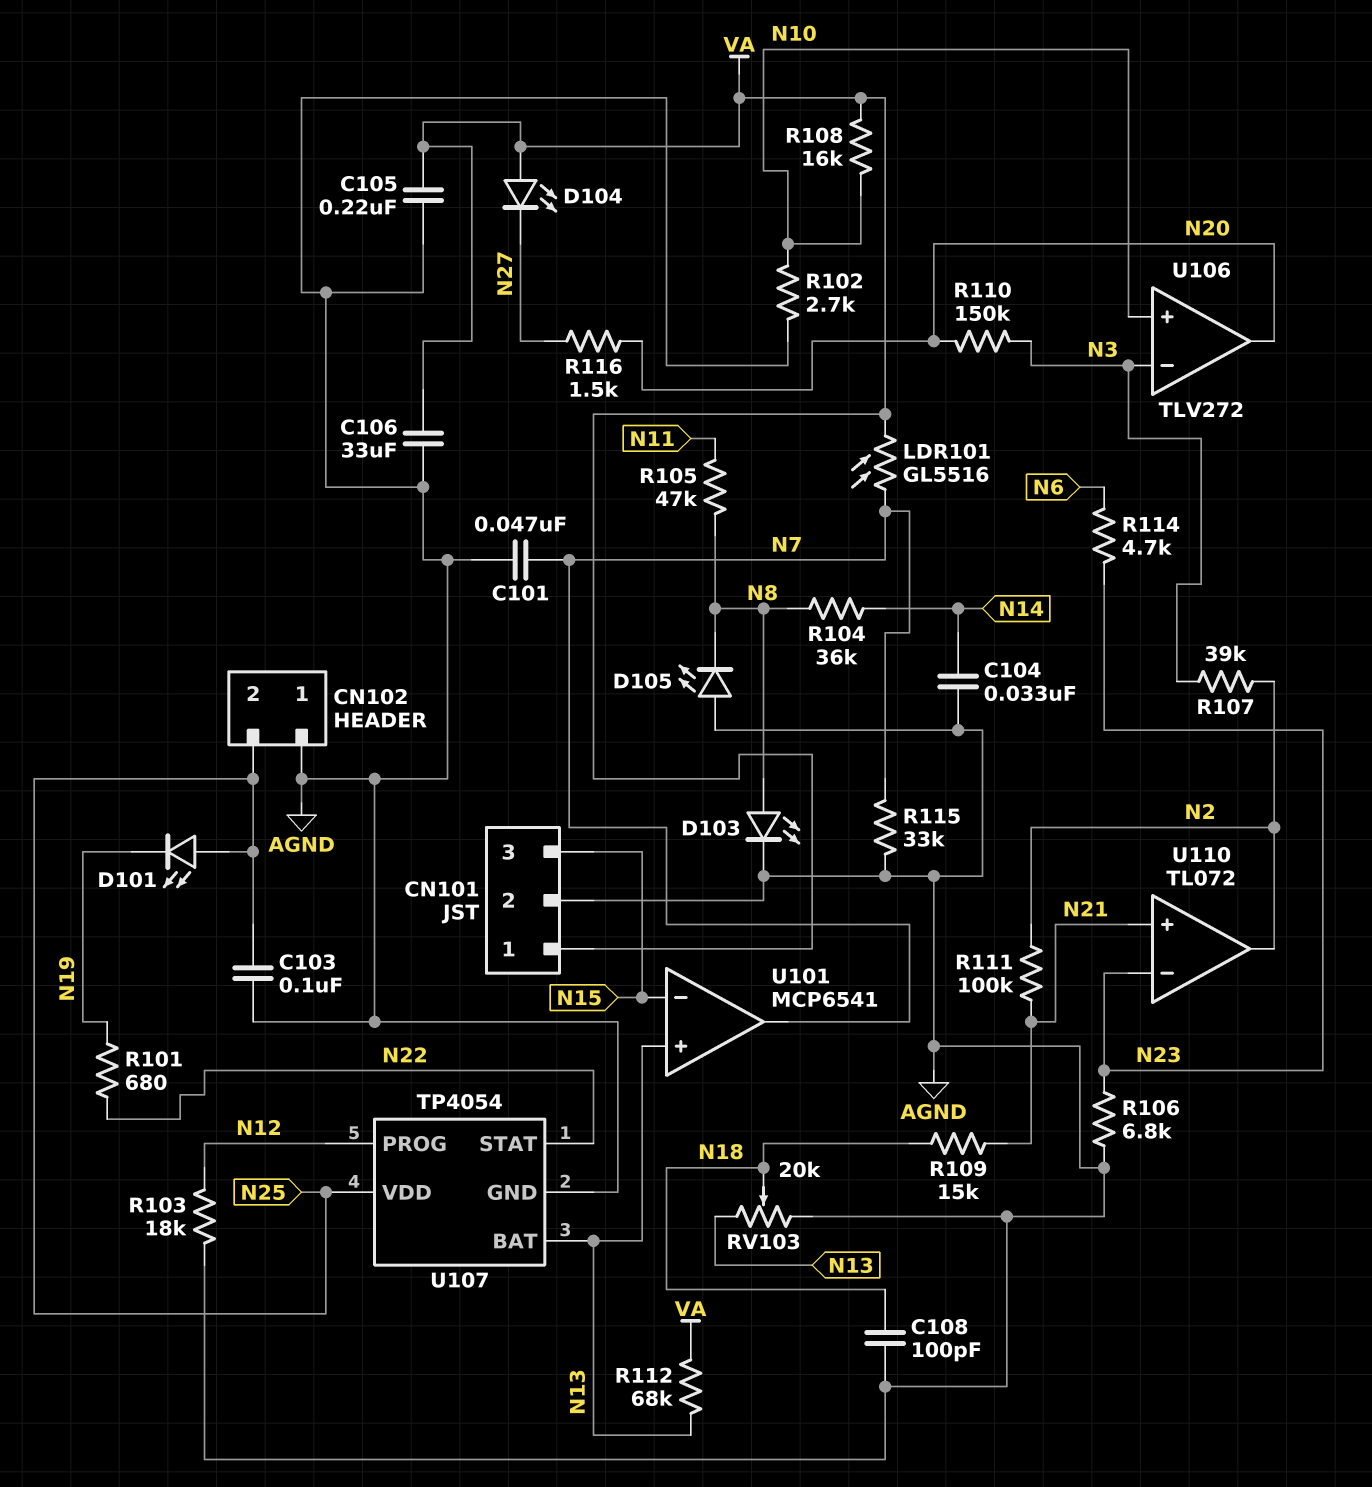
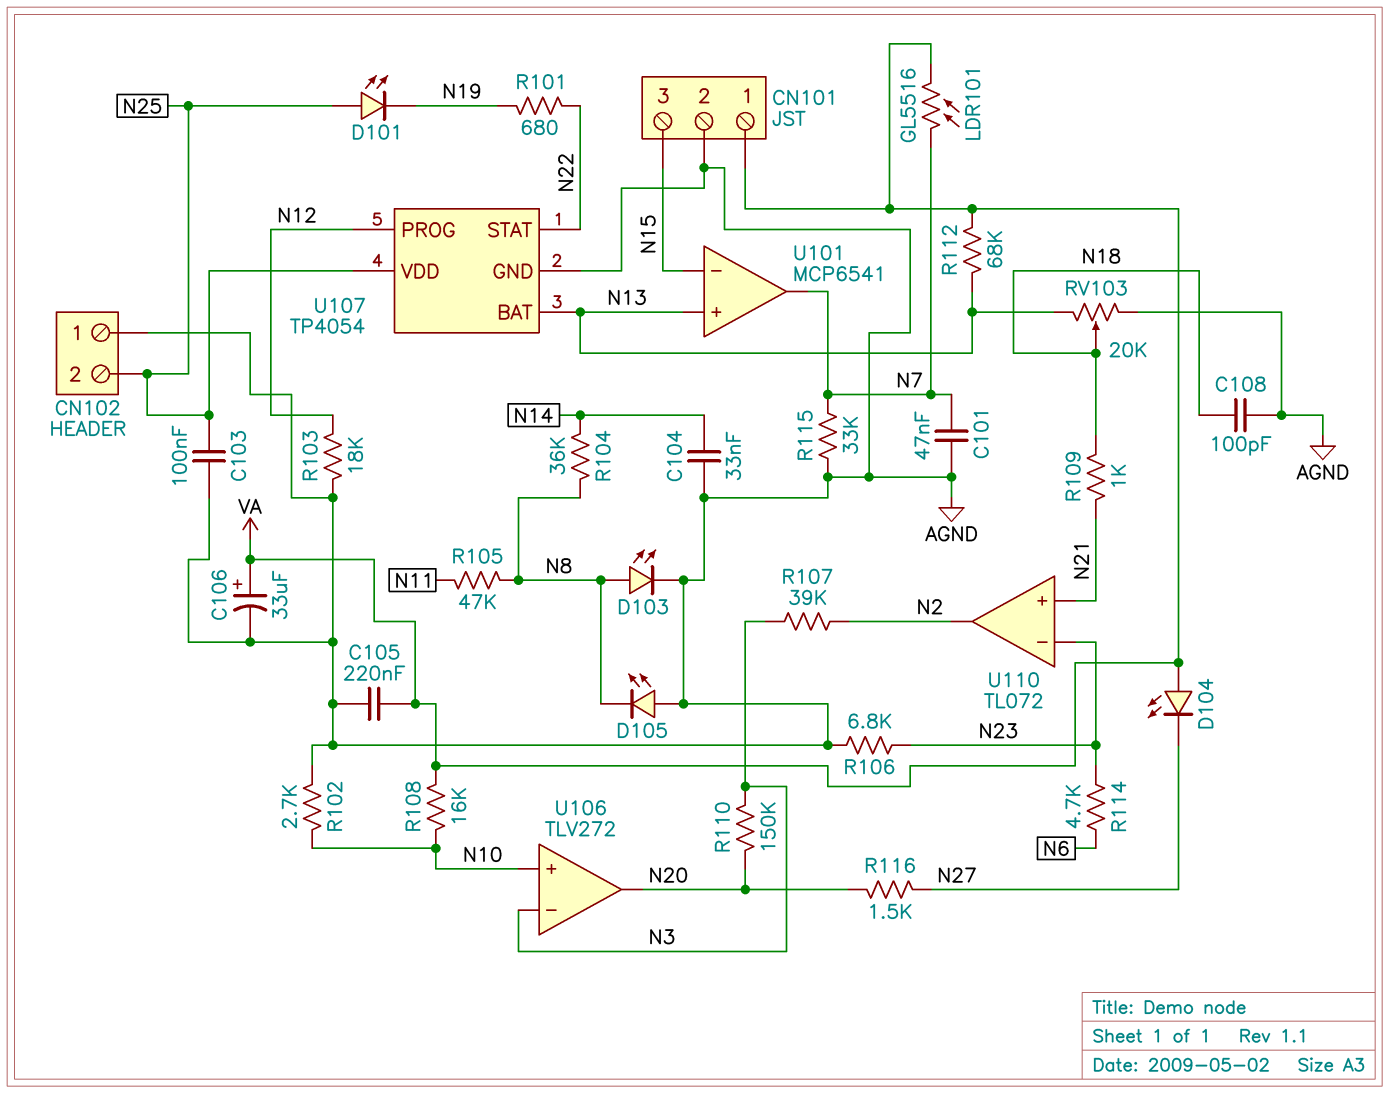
C106: 33uF (AGND, VA) -> 33uF (plus VA, minus AGND)
R109: 15k (N18, N21) -> 1k (N18, N21)
R111: 100k (N2, N21) -> none

